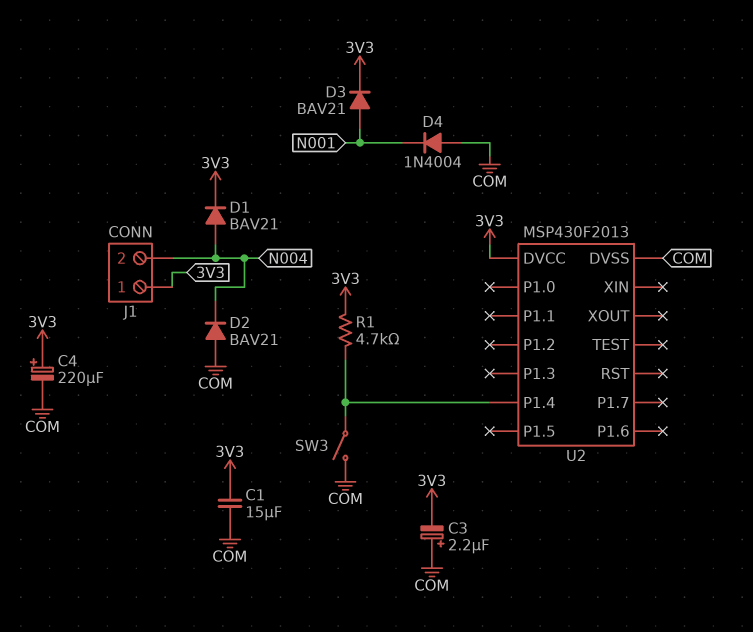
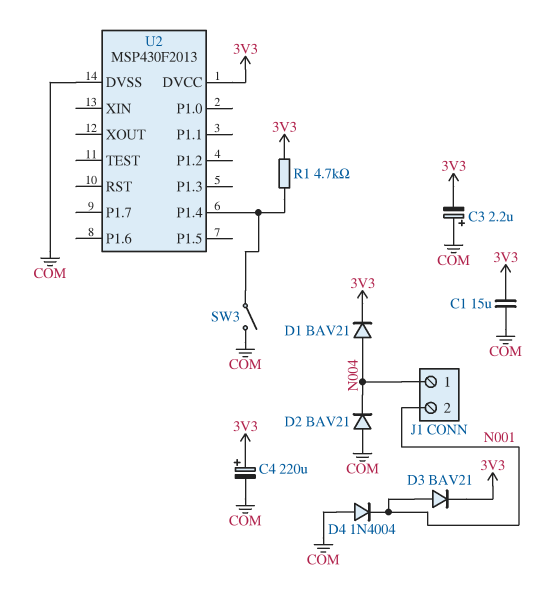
J1 pin 1: 3V3 -> N004
J1 pin 2: N004 -> N001

